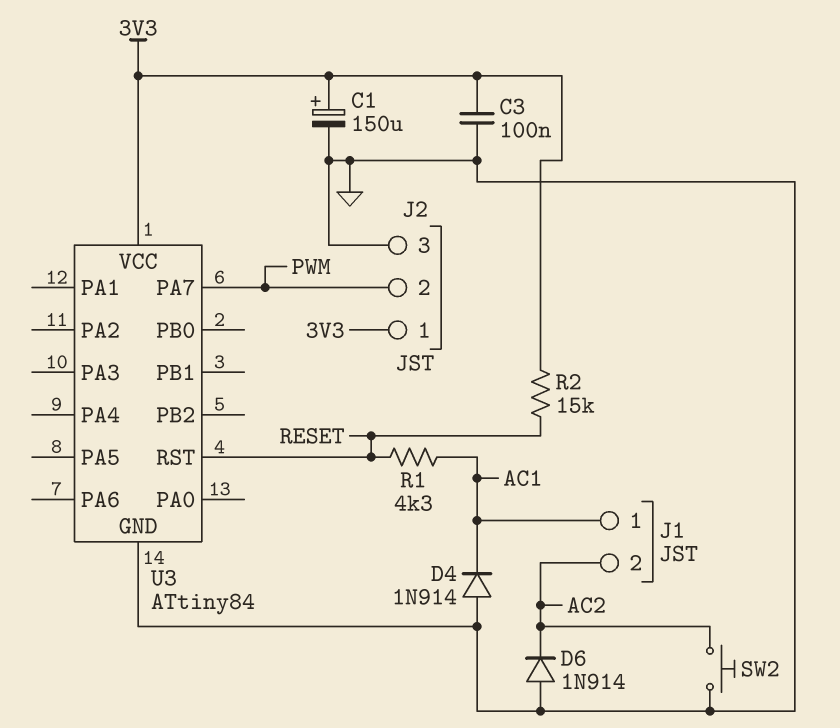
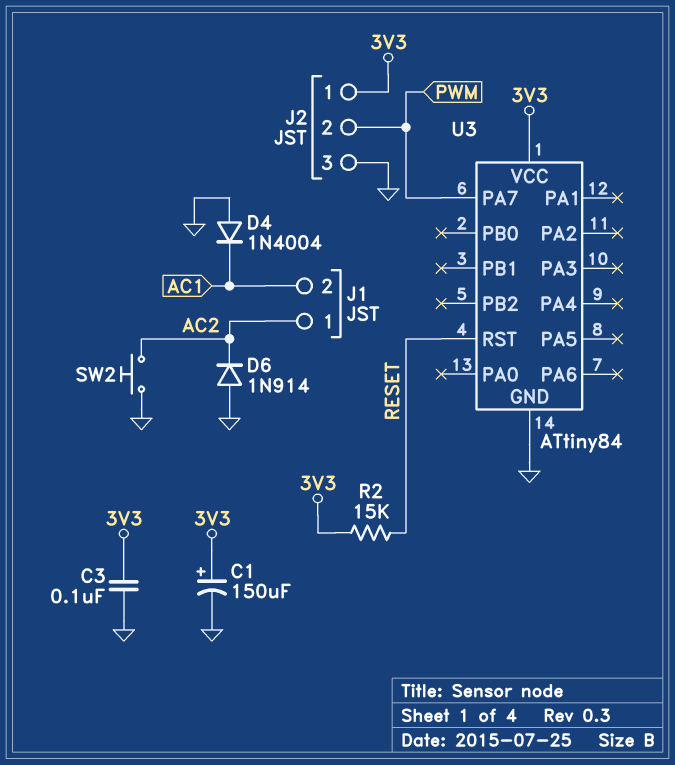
D4: diode 1N914 (A GND, K AC1) -> diode 1N4004 (A GND, K AC1)
J1 pin 1: AC1 -> AC2
J1 pin 2: AC2 -> AC1
R1: 4.3k (AC1, RESET) -> none

